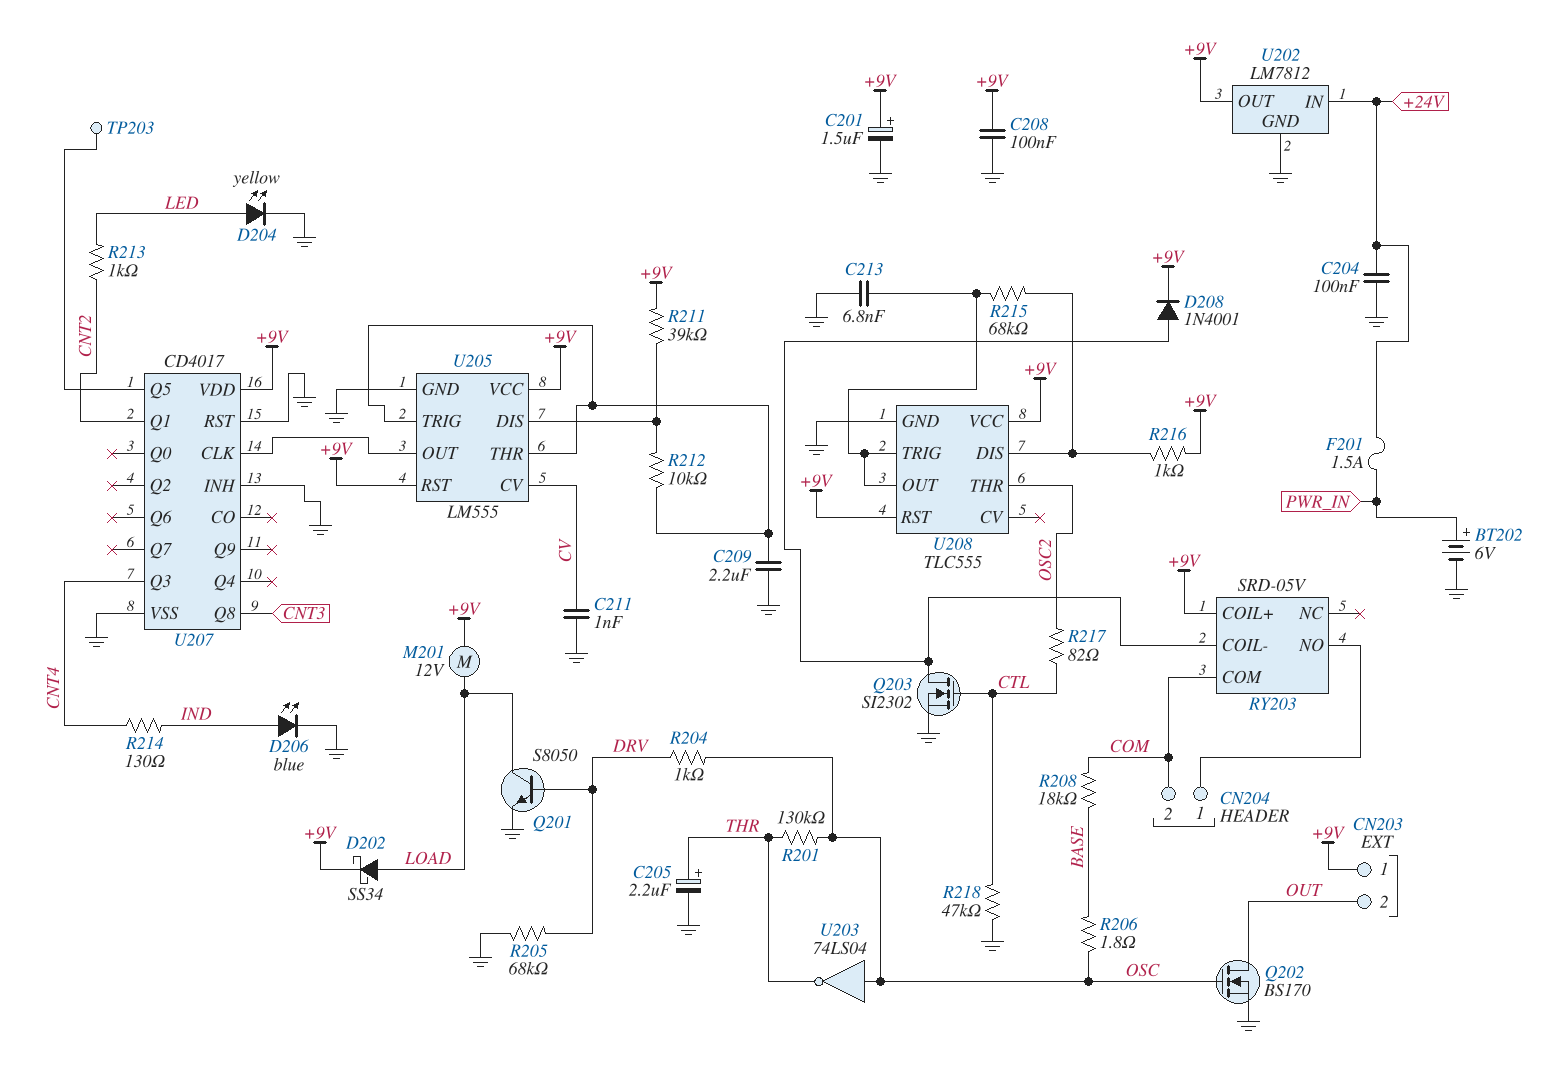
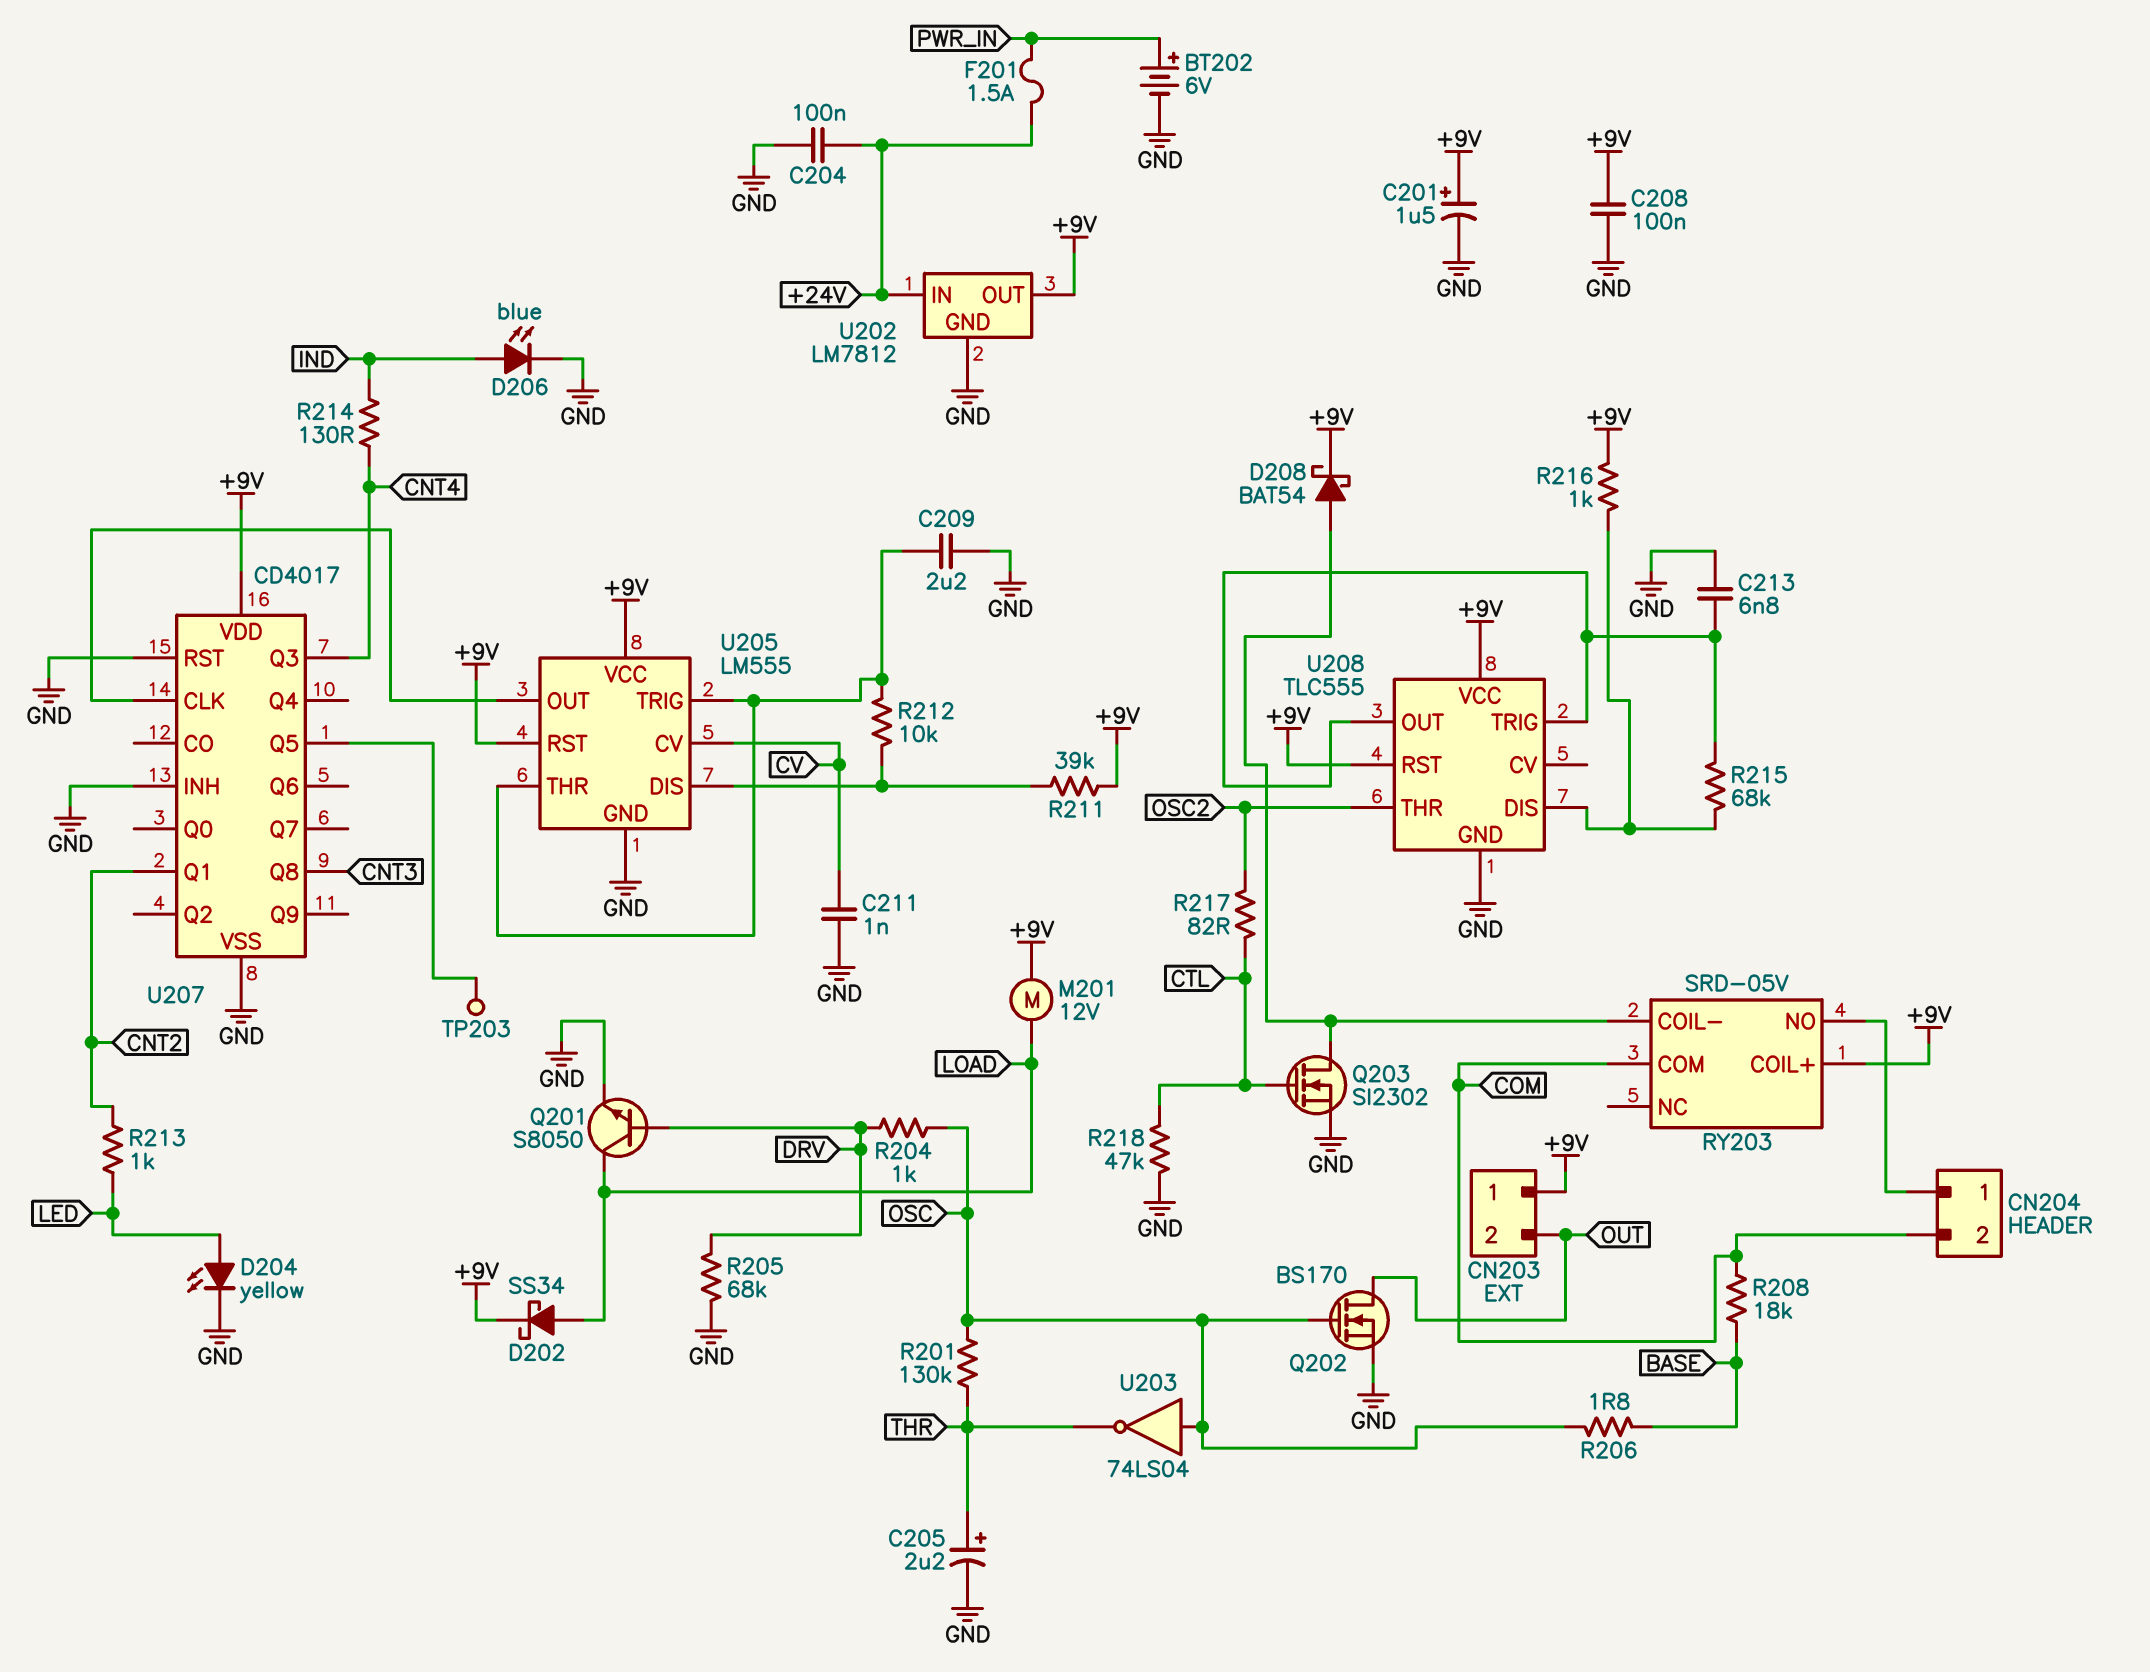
D208: diode 1N4001 (A RY203/COIL-, K +9V) -> schottky BAT54 (A RY203/COIL-, K +9V)

